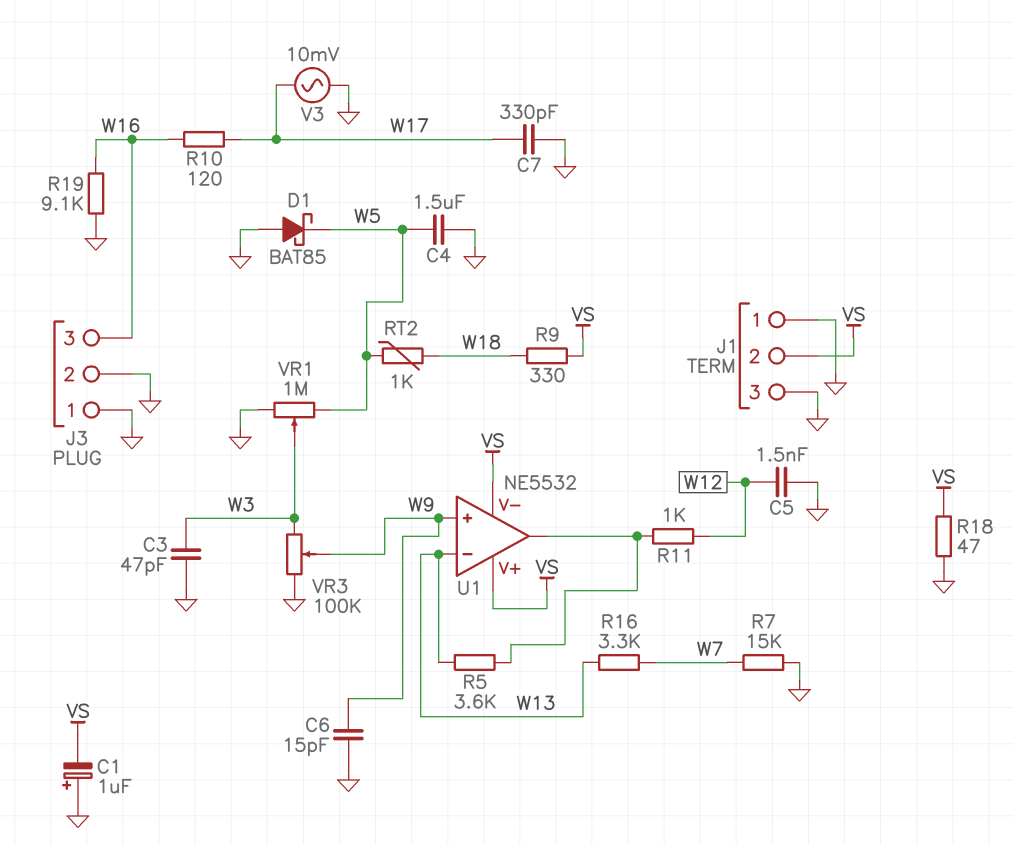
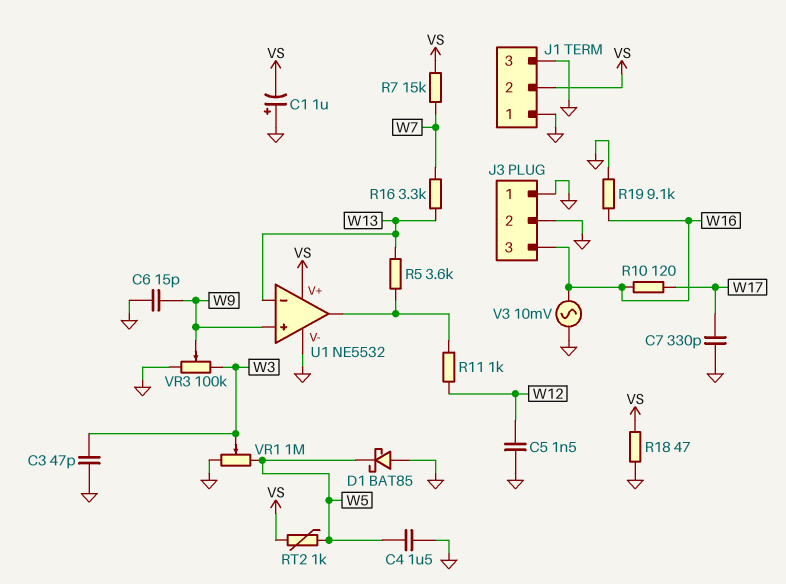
R7: 15k (GND, W7) -> 15k (VS, W7)
R9: 330 (VS, W18) -> none
RT2: 1k (W5, W18) -> 1k (VS, W5)
U1 pin V-: VS -> GND
V3: AC 10mV (GND, W17) -> AC 10mV (GND, W16)

